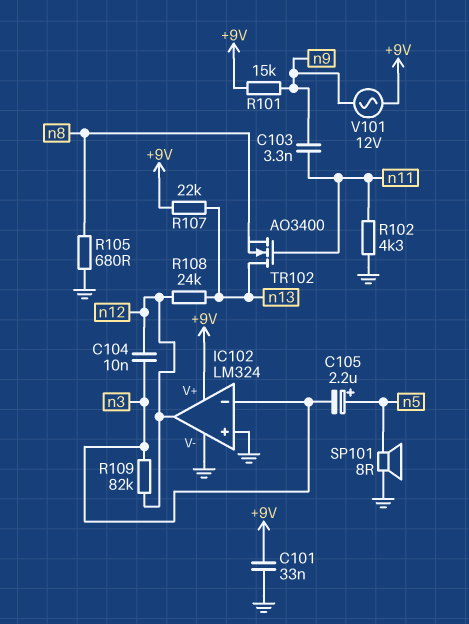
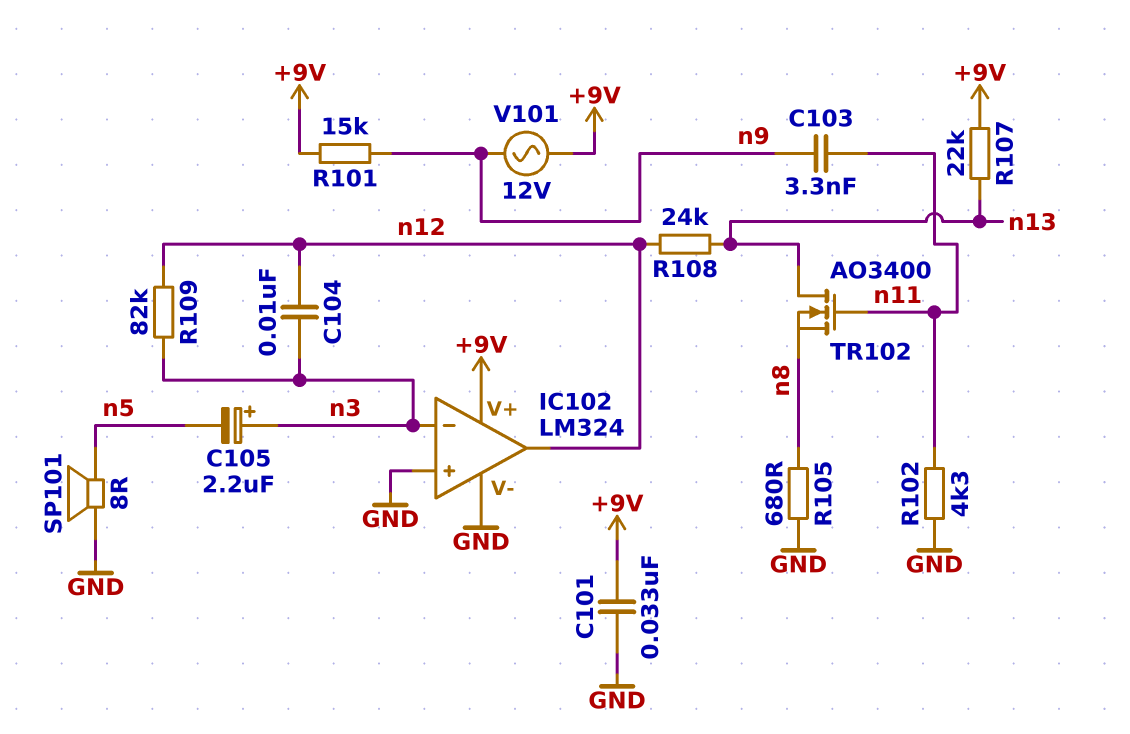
C105: 2.2uF (plus n5, minus n3) -> 2.2uF (plus n3, minus n5)

